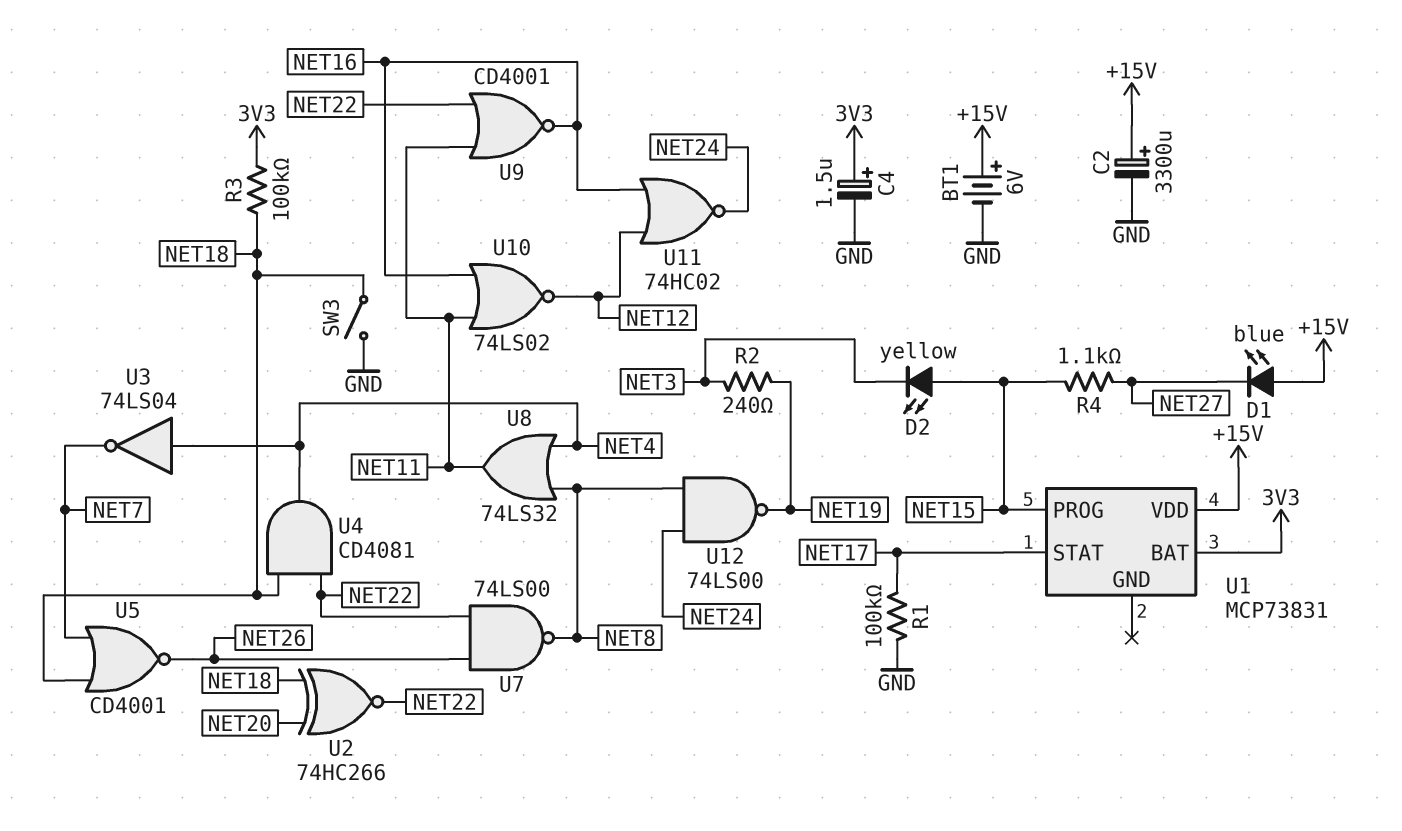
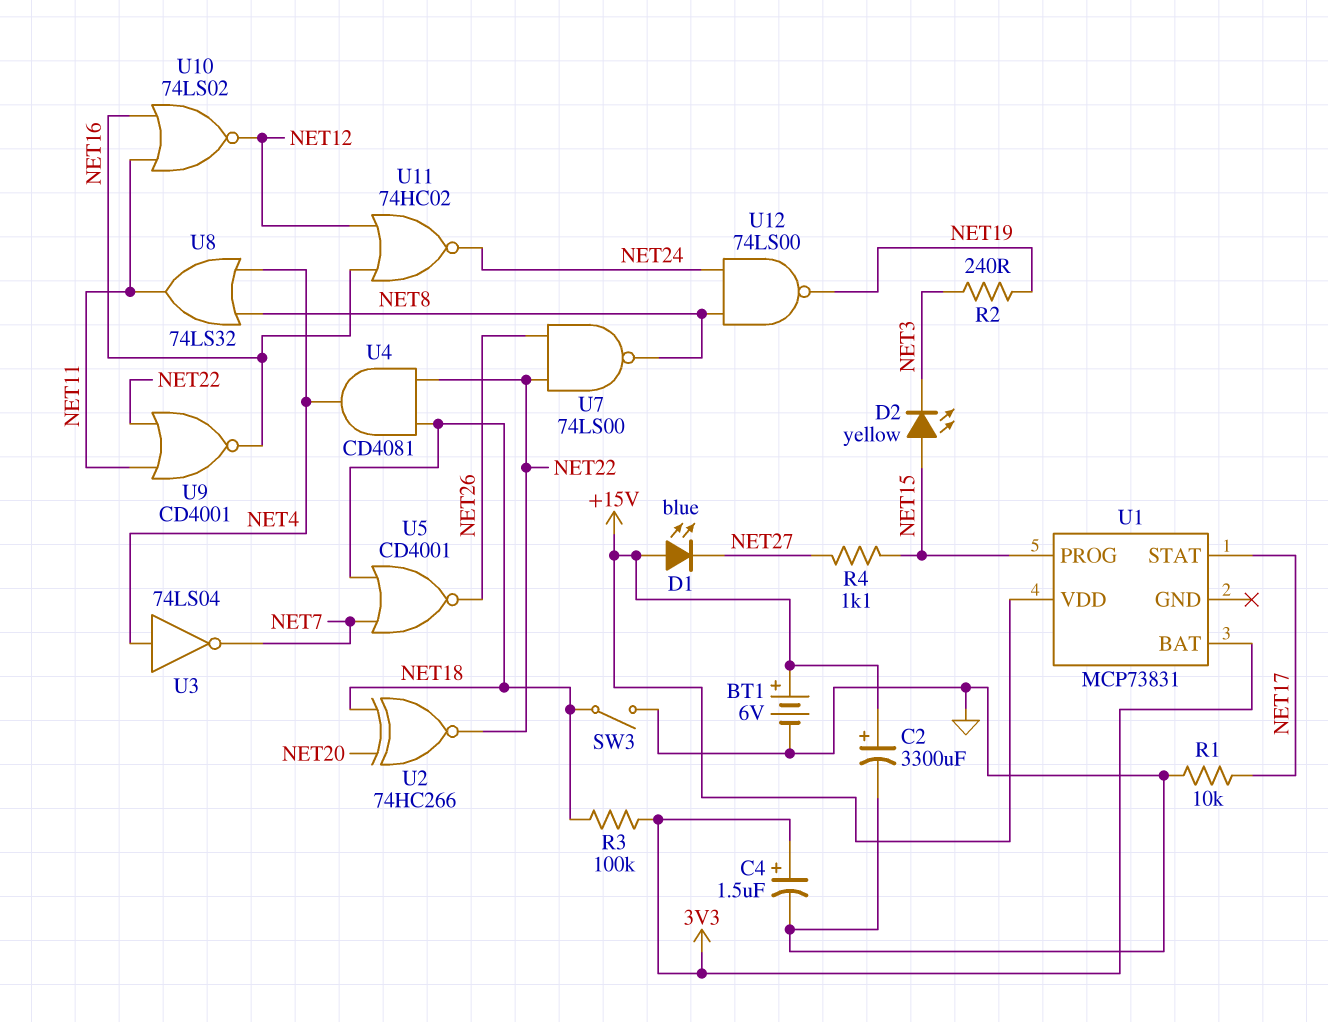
R1: 100k (GND, NET17) -> 10k (GND, NET17)

